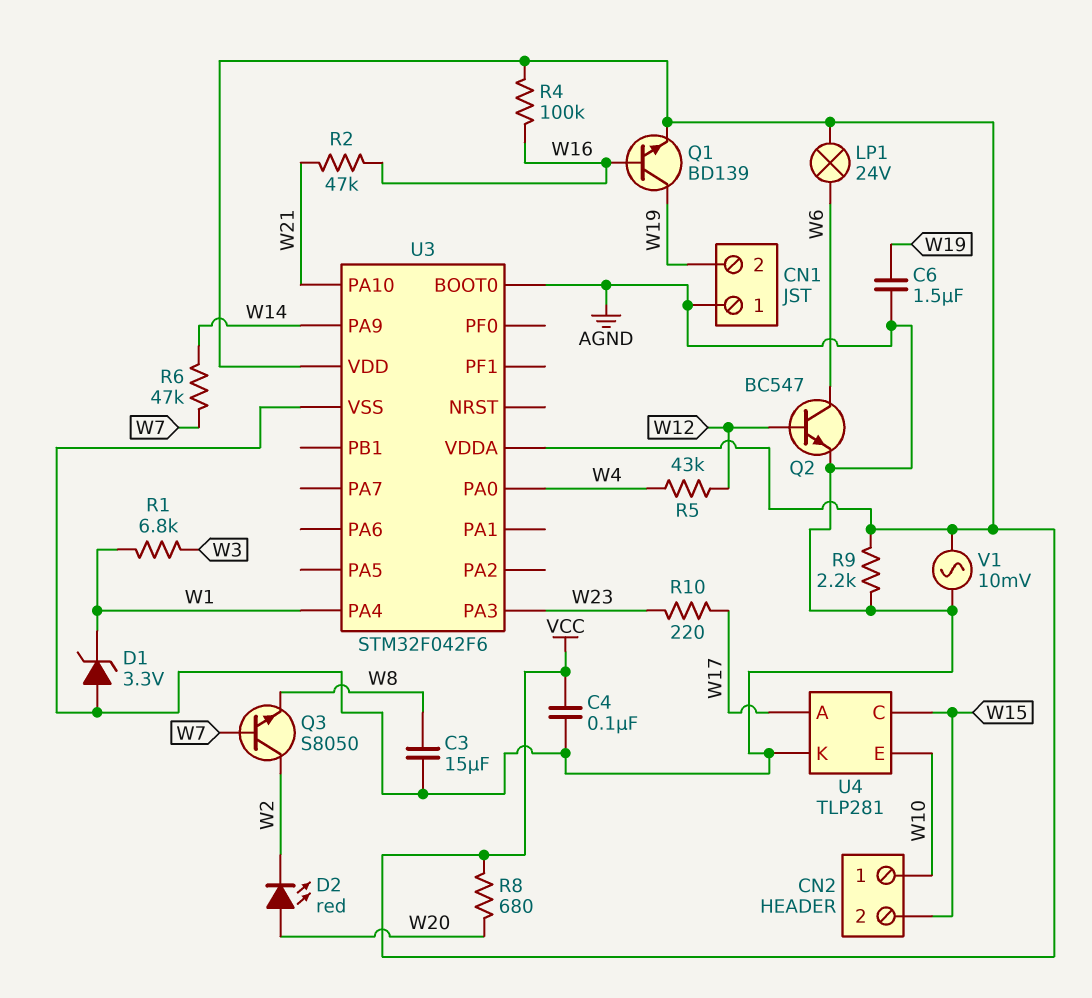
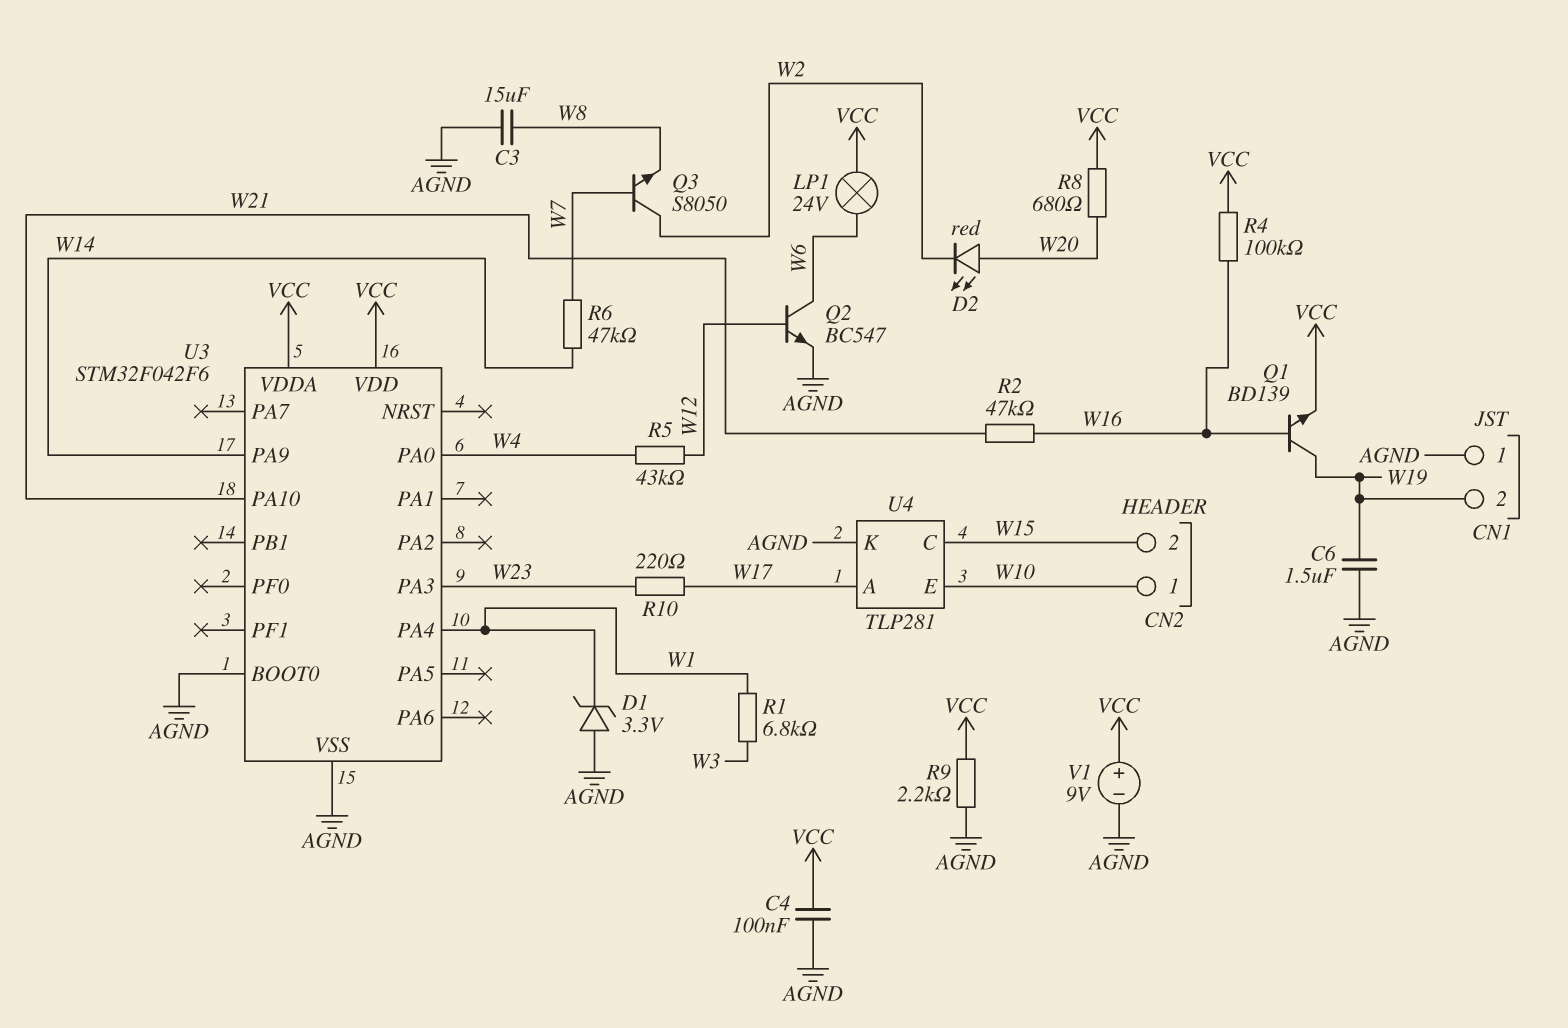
V1: AC 10mV (AGND, VCC) -> 9V (plus VCC, minus AGND)

